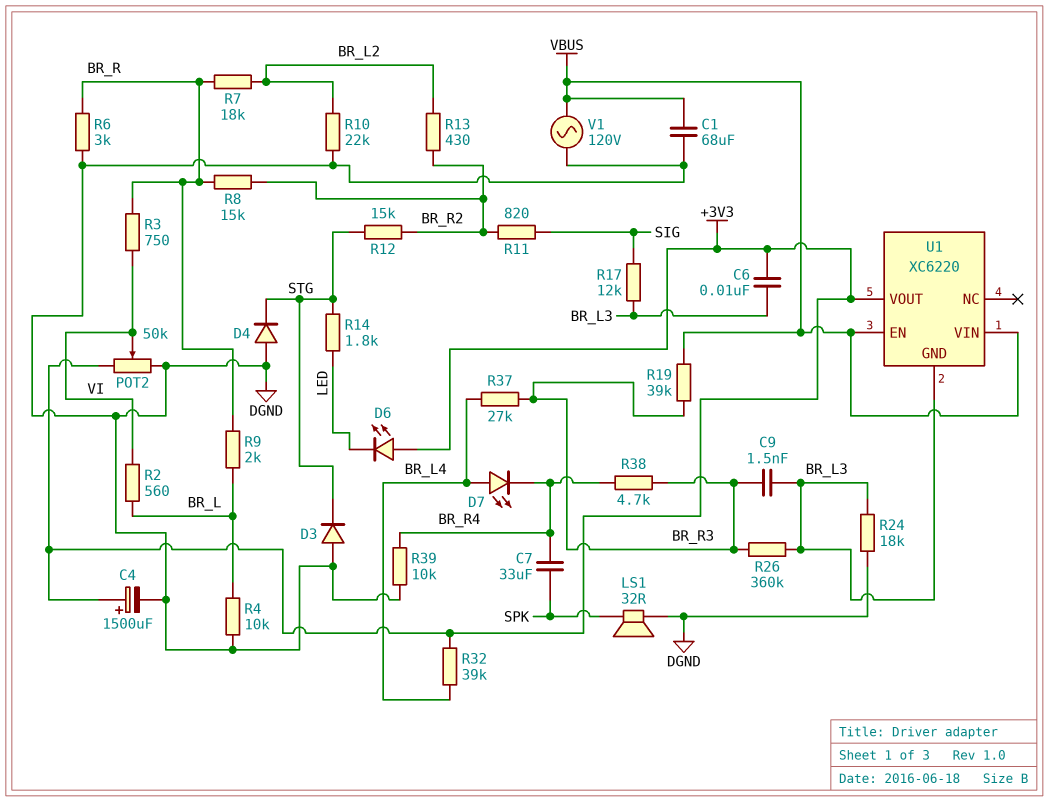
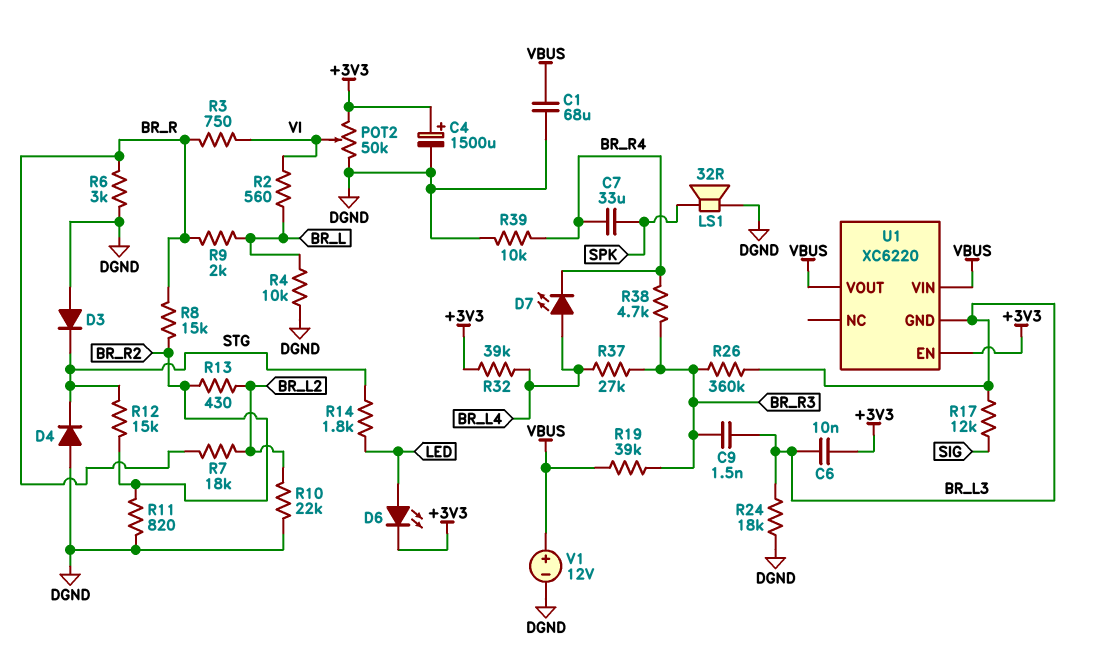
D6: LED (A +3V3, K LED) -> LED (A LED, K +3V3)
R11: 820 (BR_R2, SIG) -> 820 (BR_R2, DGND)
U1 pin EN: VBUS -> +3V3
U1 pin VOUT: +3V3 -> VBUS
V1: AC 120V (DGND, VBUS) -> 12V (plus VBUS, minus DGND)

